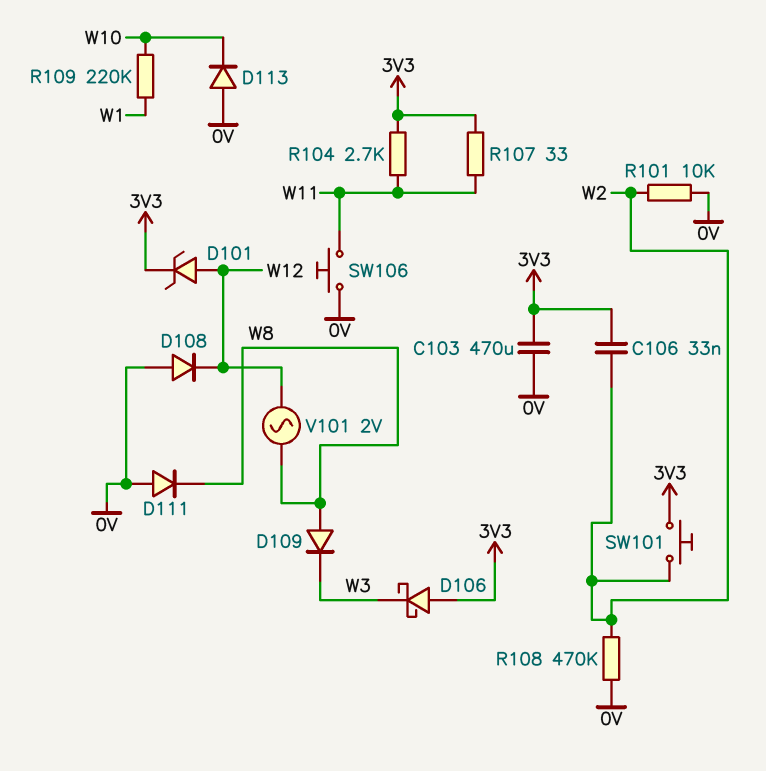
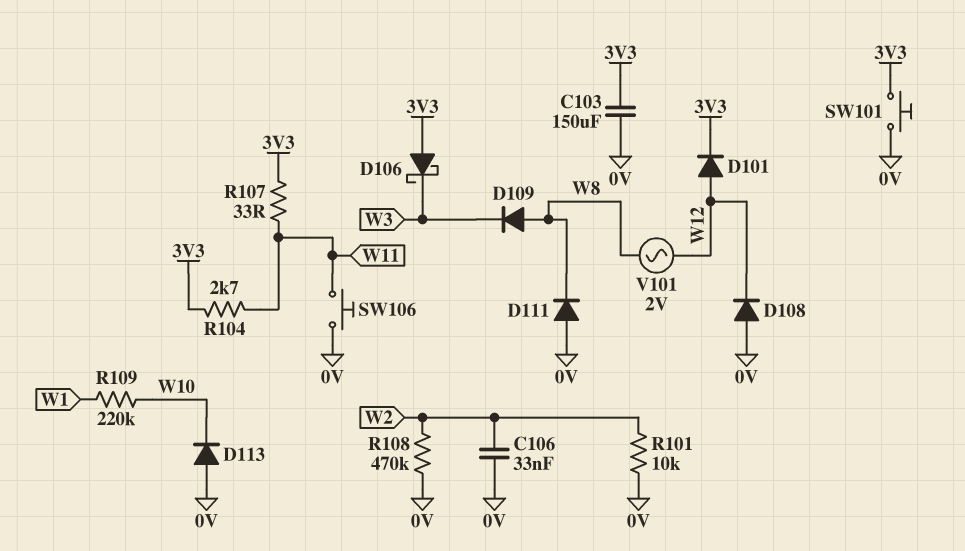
C103: 470uF (0V, 3V3) -> 150uF (0V, 3V3)
C106: 33nF (3V3, W2) -> 33nF (0V, W2)
D101: zener (A W12, K 3V3) -> diode (A W12, K 3V3)
SW101: button (3V3, W2) -> button (0V, 3V3)

